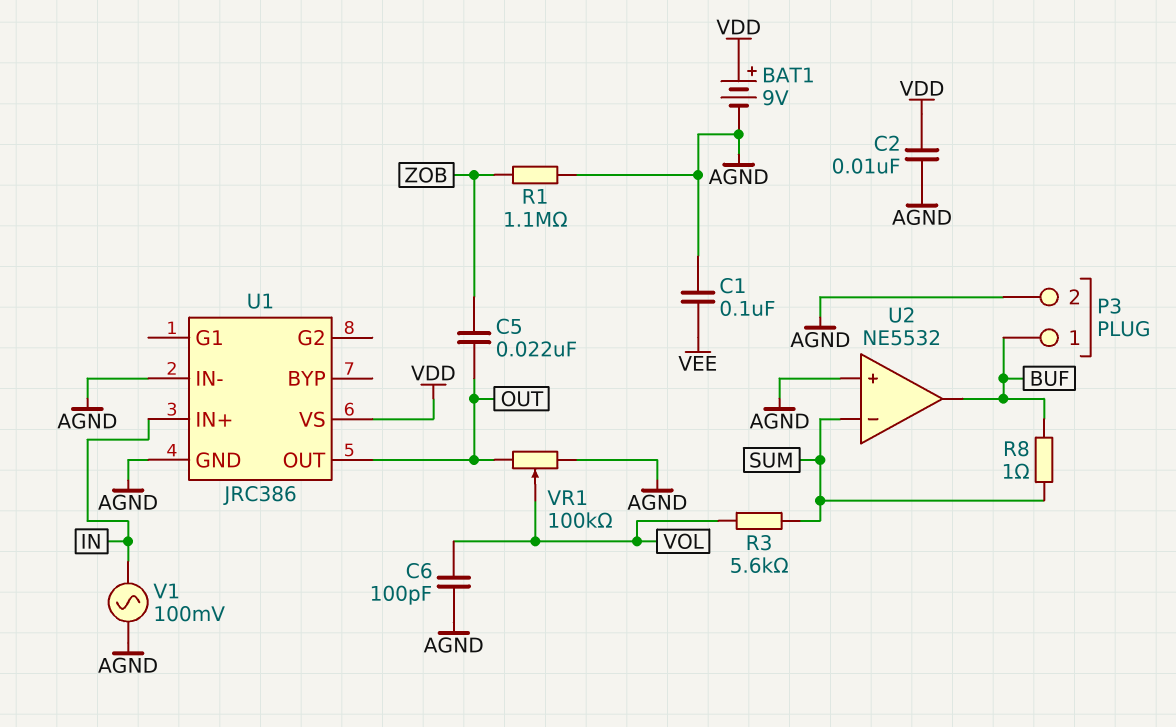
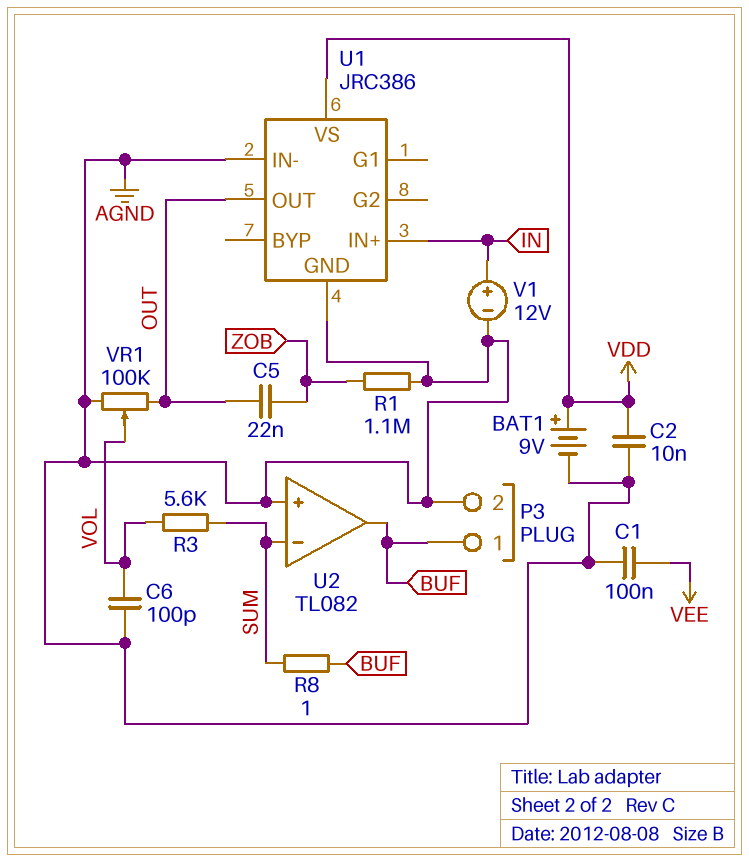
U2: NE5532 -> TL082
V1: AC 100mV (AGND, IN) -> 12V (plus IN, minus AGND)

